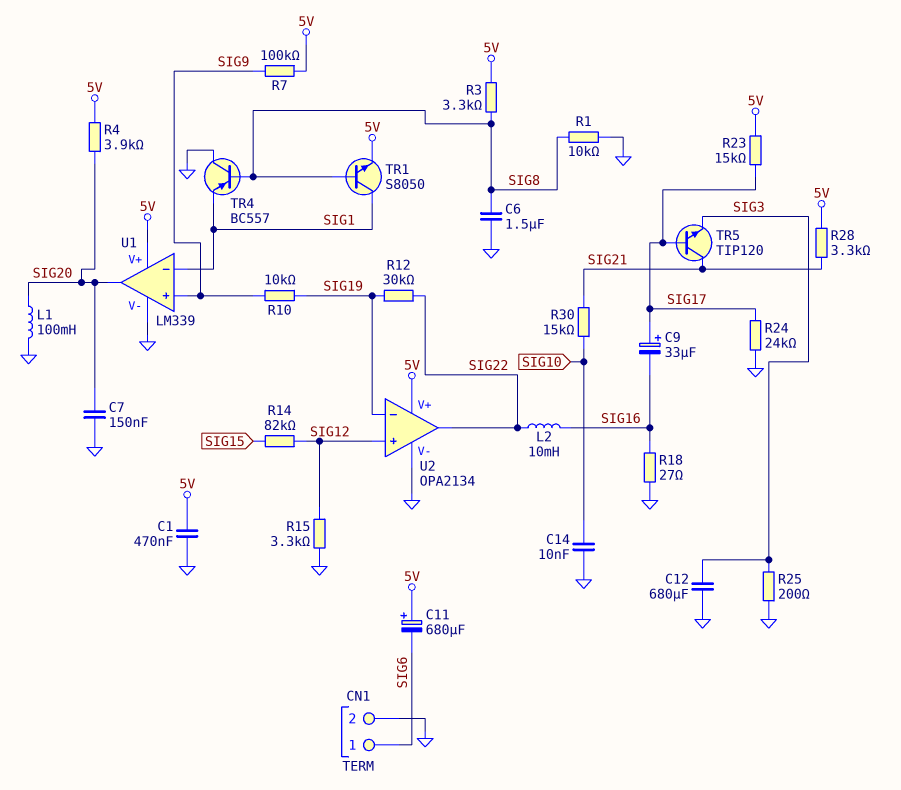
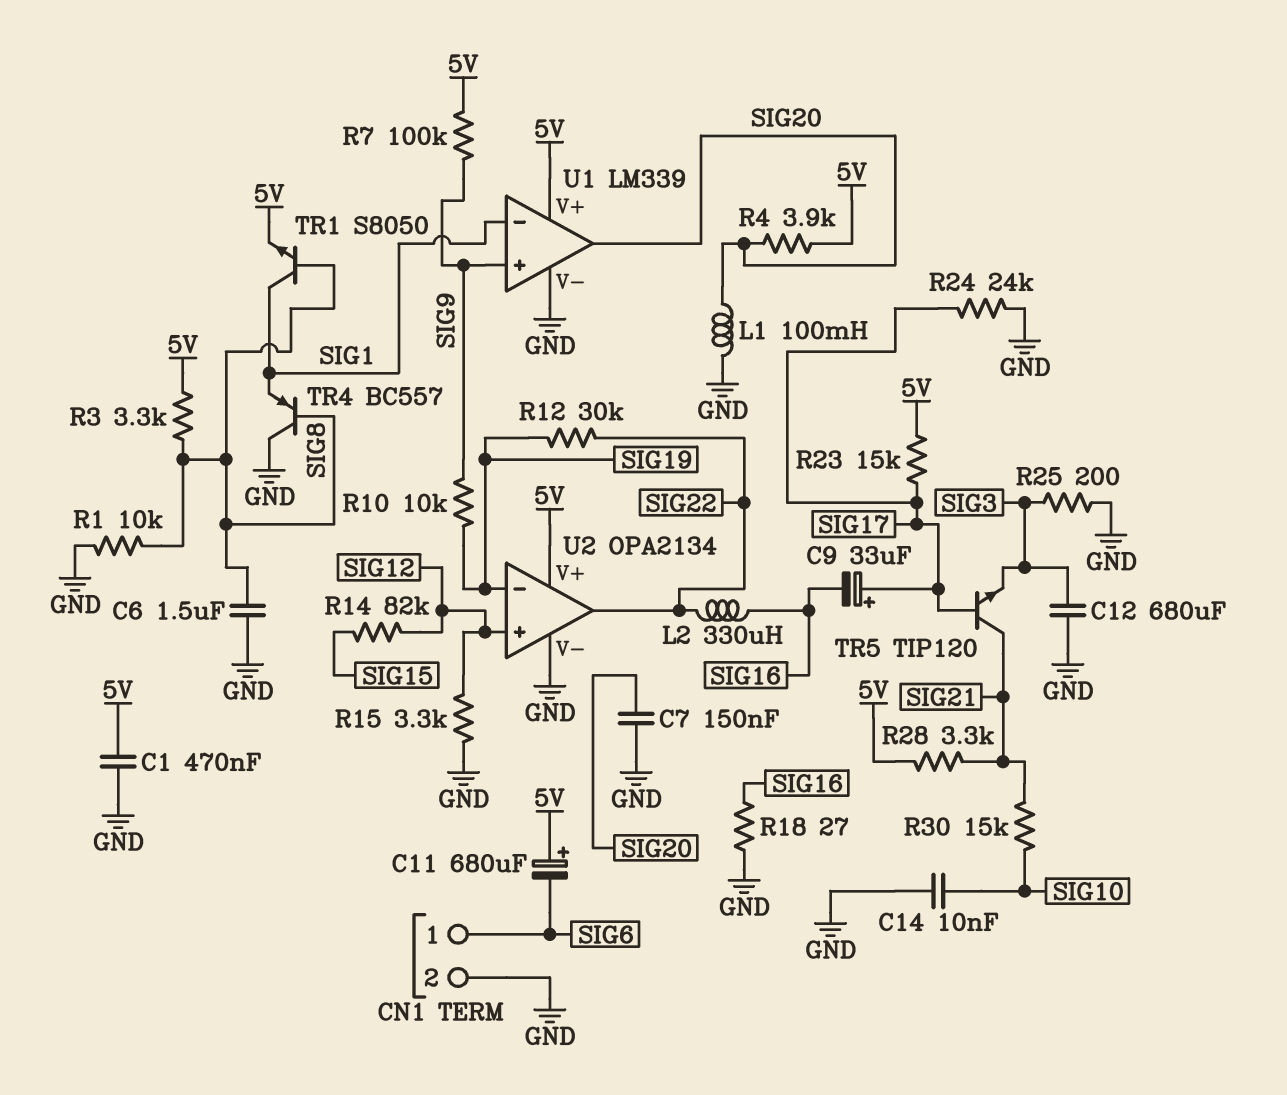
L2: 10mH (SIG16, SIG22) -> 330uH (SIG16, SIG22)

